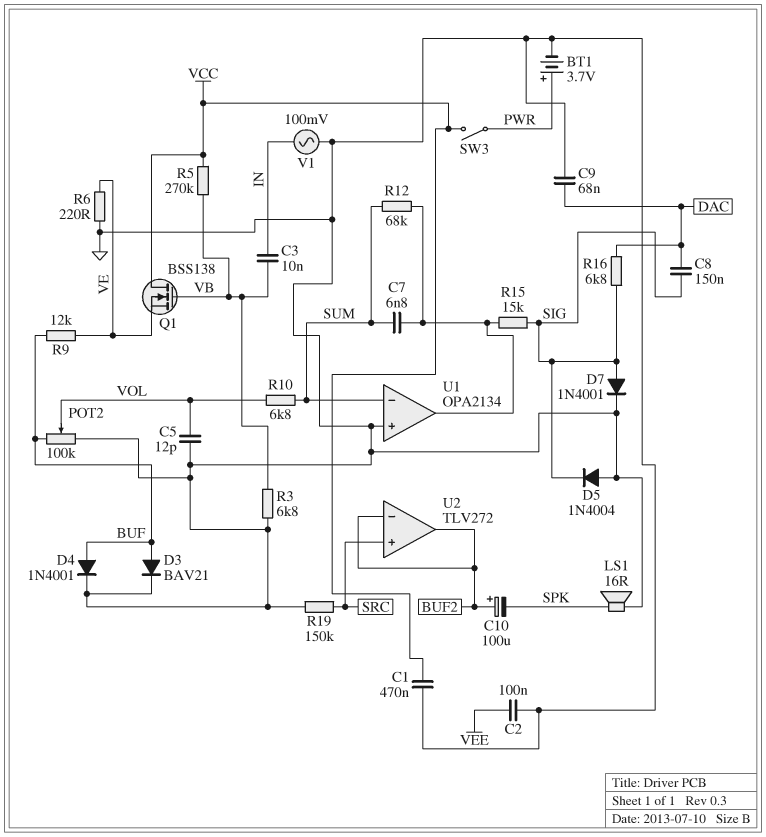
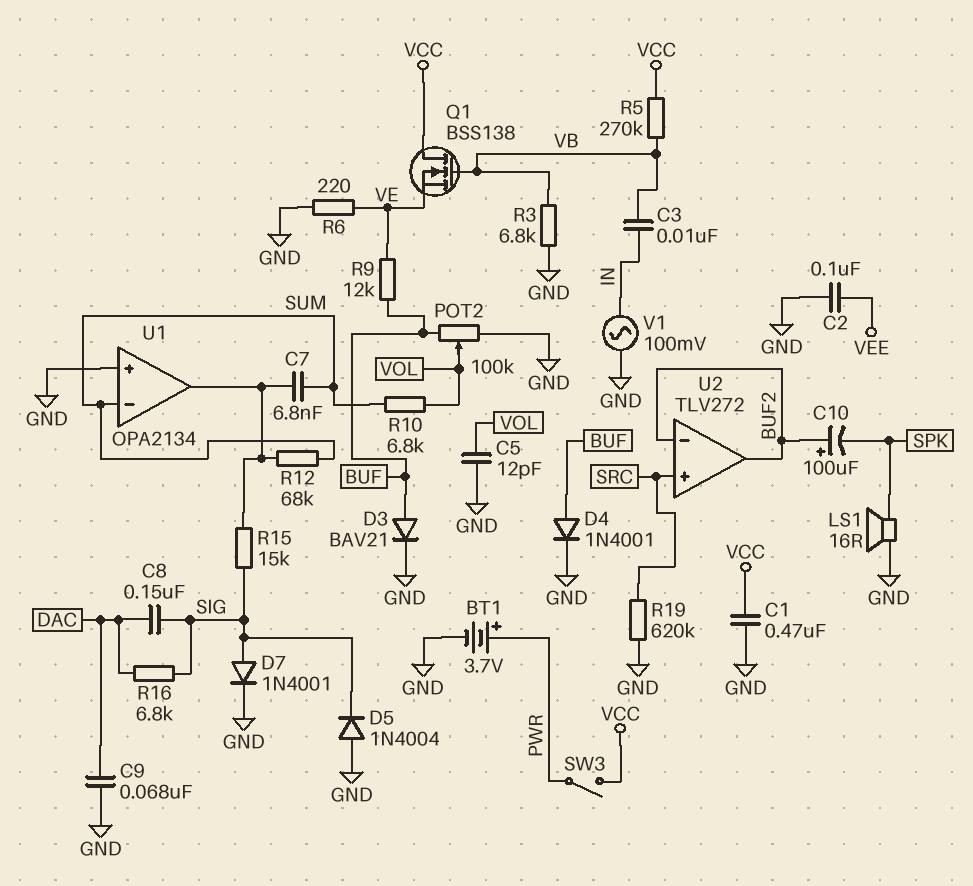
R19: 150k (GND, SRC) -> 620k (GND, SRC)

